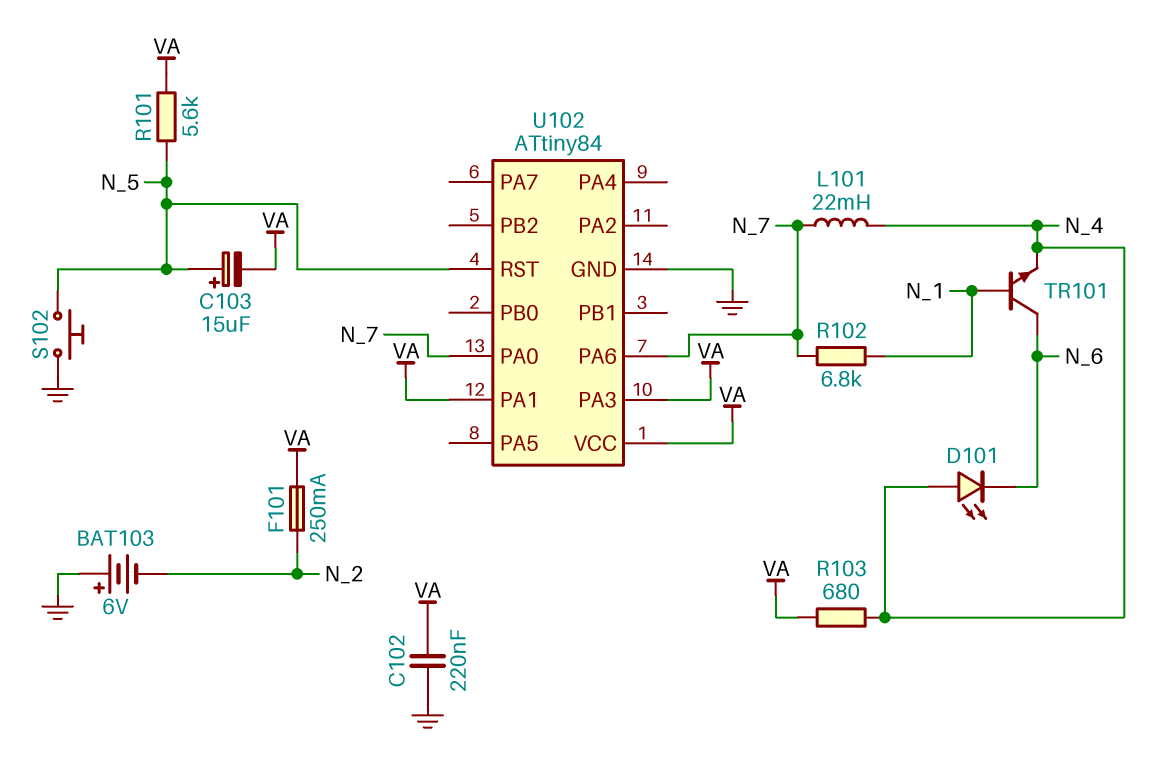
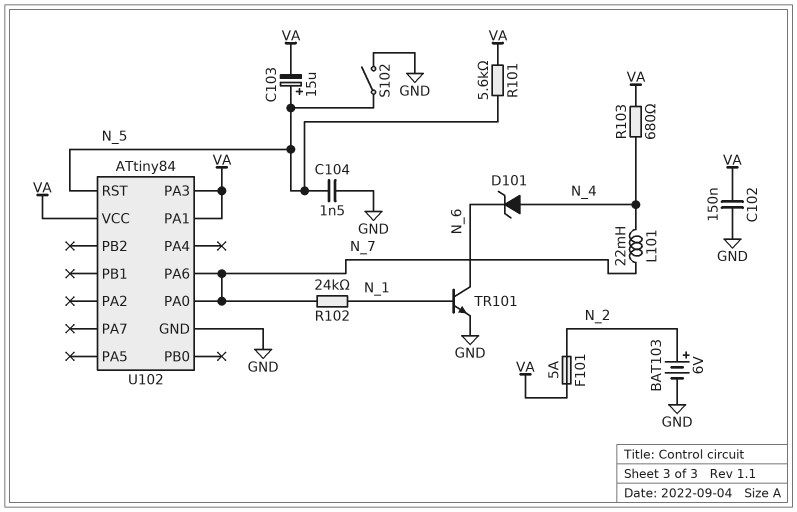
BAT103: 6V (plus GND, minus N_2) -> 6V (plus N_2, minus GND)
C102: 220nF (GND, VA) -> 150nF (GND, VA)
C104: none -> 1.5nF (GND, N_5)
D101: LED (A N_4, K N_6) -> zener (A N_4, K N_6)
F101: 250mA (N_2, VA) -> 5A (N_2, VA)
R102: 6.8k (N_1, N_7) -> 24k (N_1, N_7)
S102: button (GND, N_5) -> switch (GND, N_5)
TR101: NPN (B N_1, C N_6, E N_4) -> NPN (B N_1, C N_6, E GND)

